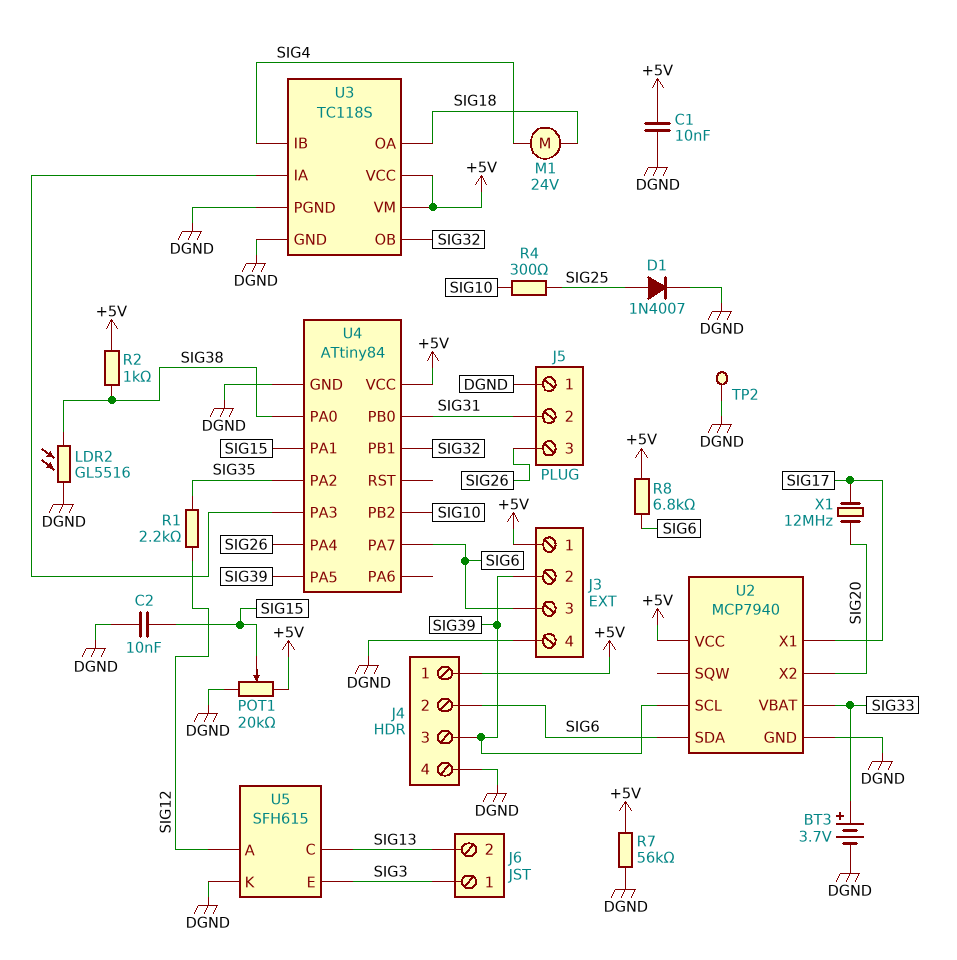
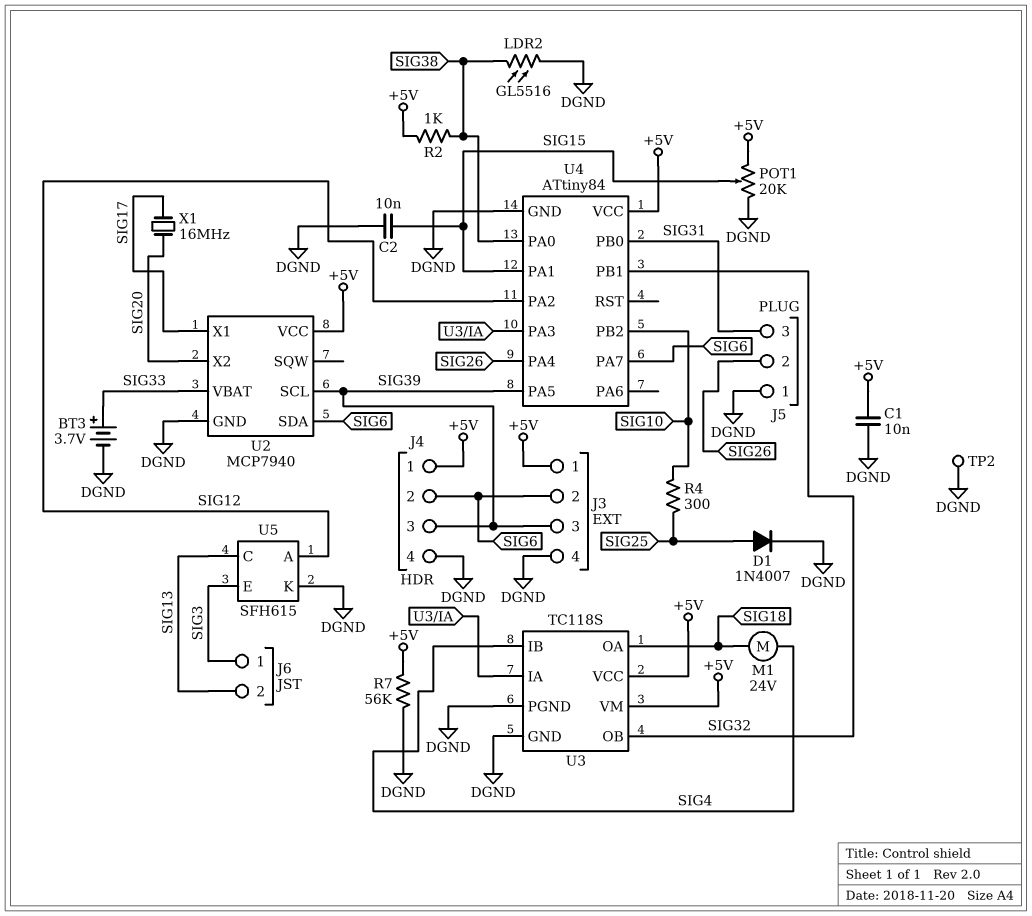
J3 pin 2: SIG39 -> SIG6
J3 pin 3: SIG6 -> SIG39
J5 pin 2: SIG31 -> SIG26
J5 pin 3: SIG26 -> SIG31
R1: 2.2k (SIG12, SIG35) -> none
R8: 6.8k (+5V, SIG6) -> none
U4 pin PA2: SIG35 -> SIG12
X1: 12MHz (SIG17, SIG20) -> 16MHz (SIG17, SIG20)

